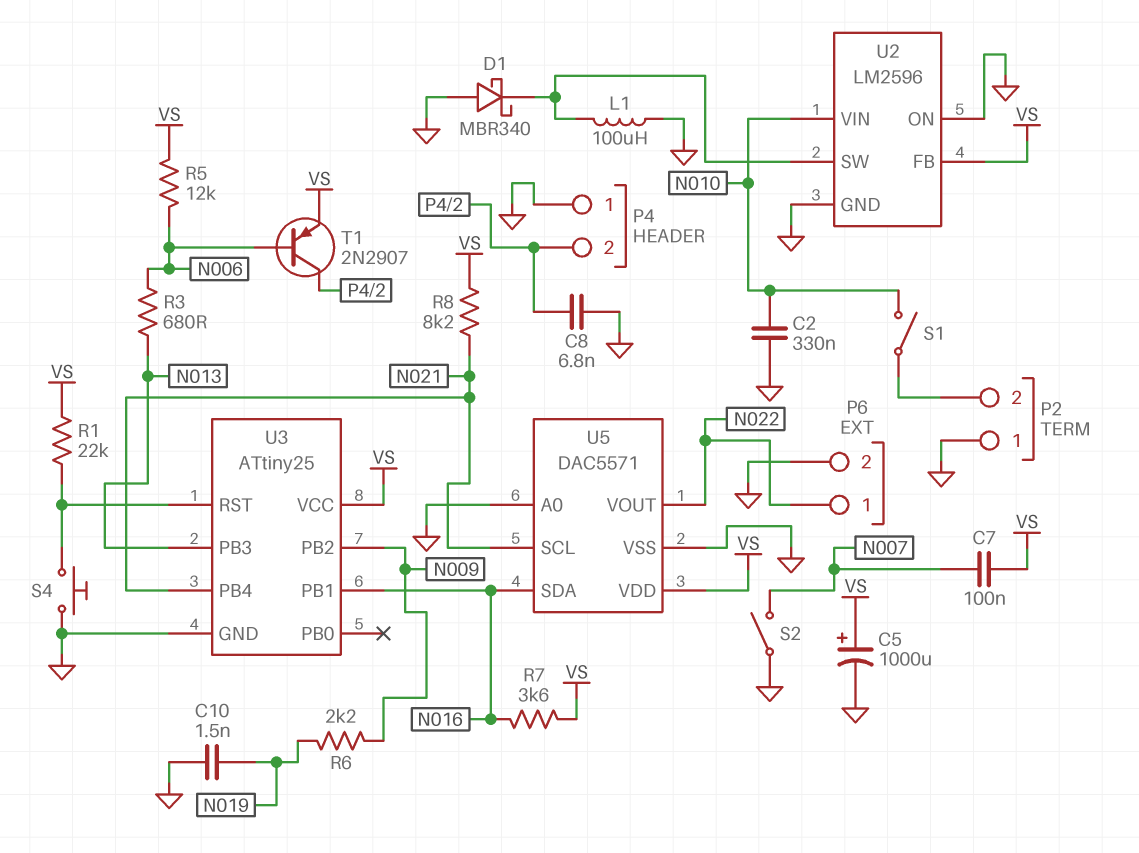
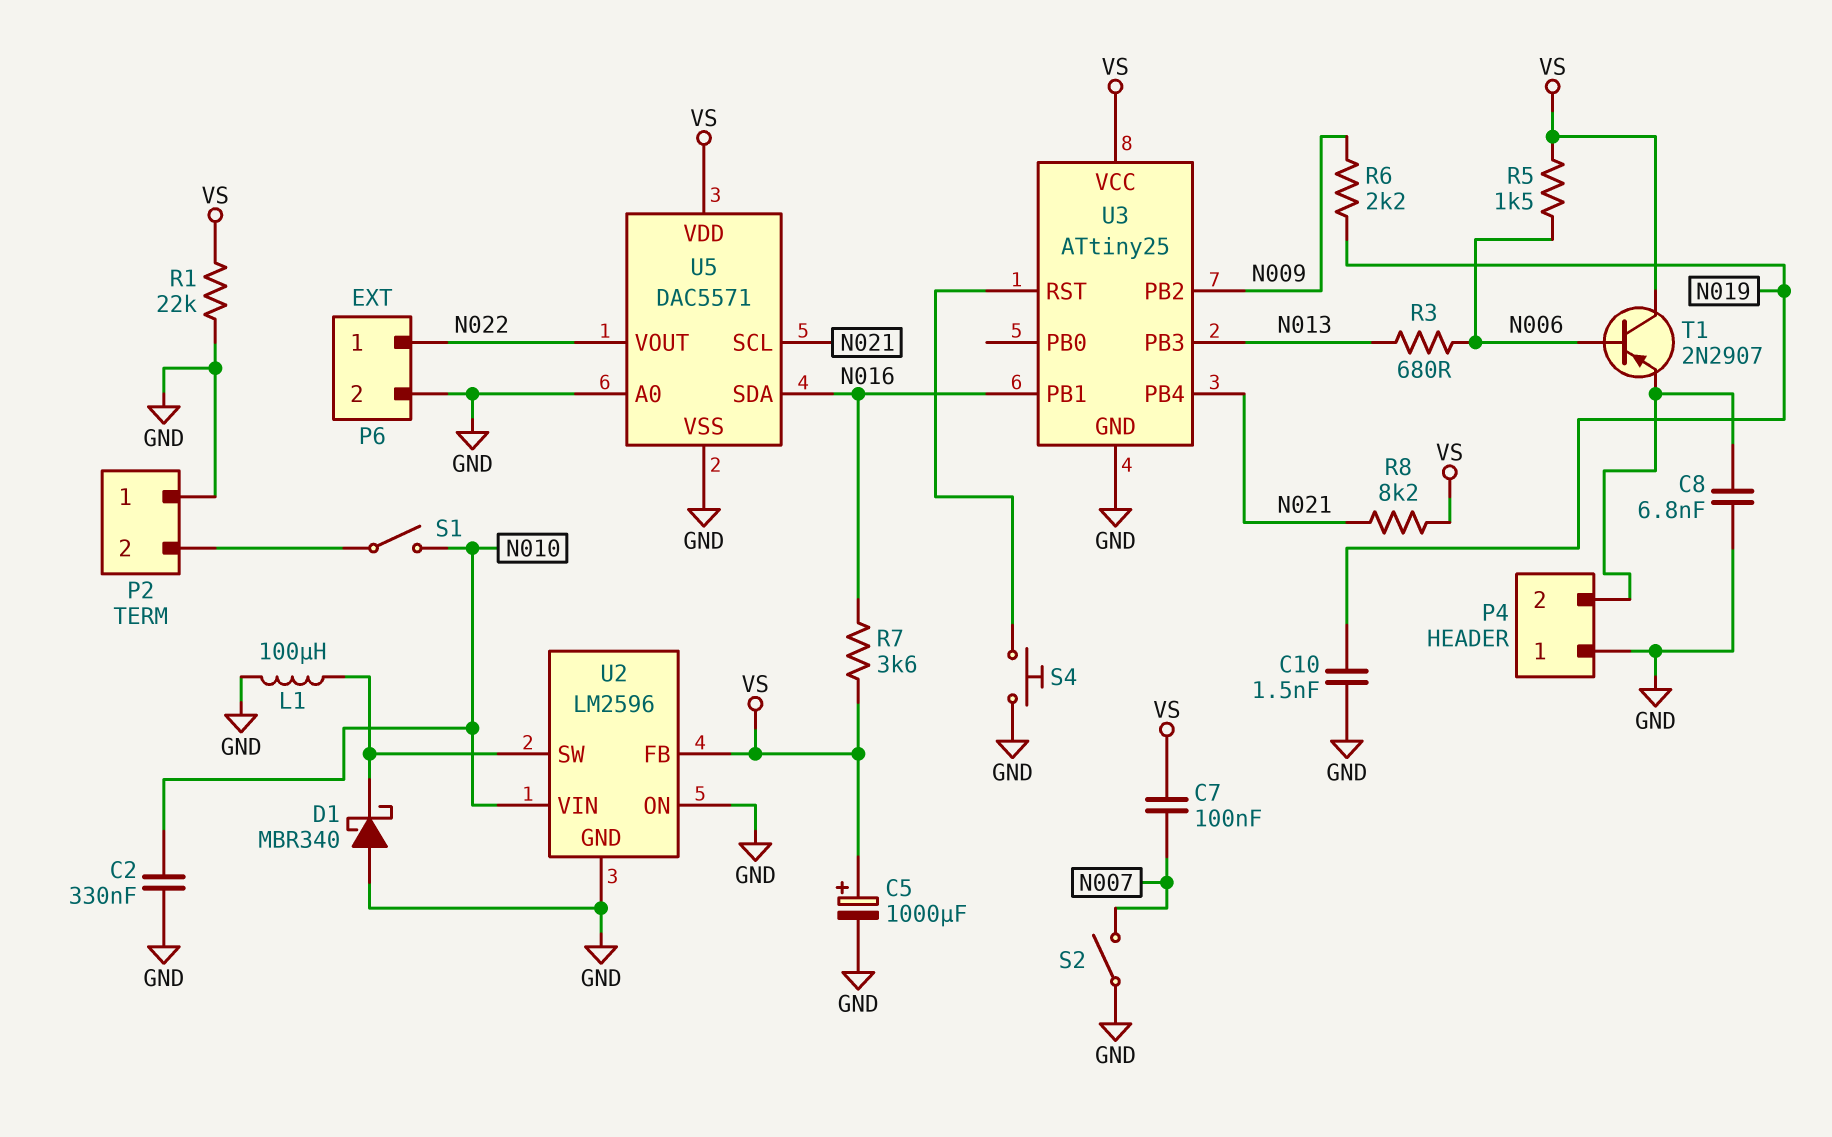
R1: 22k (U3/RST, VS) -> 22k (GND, VS)
R5: 12k (N006, VS) -> 1.5k (N006, VS)
T1: PNP 2N2907 (B N006, C P4/2, E VS) -> PNP 2N2907 (B N006, C VS, E P4/2)

